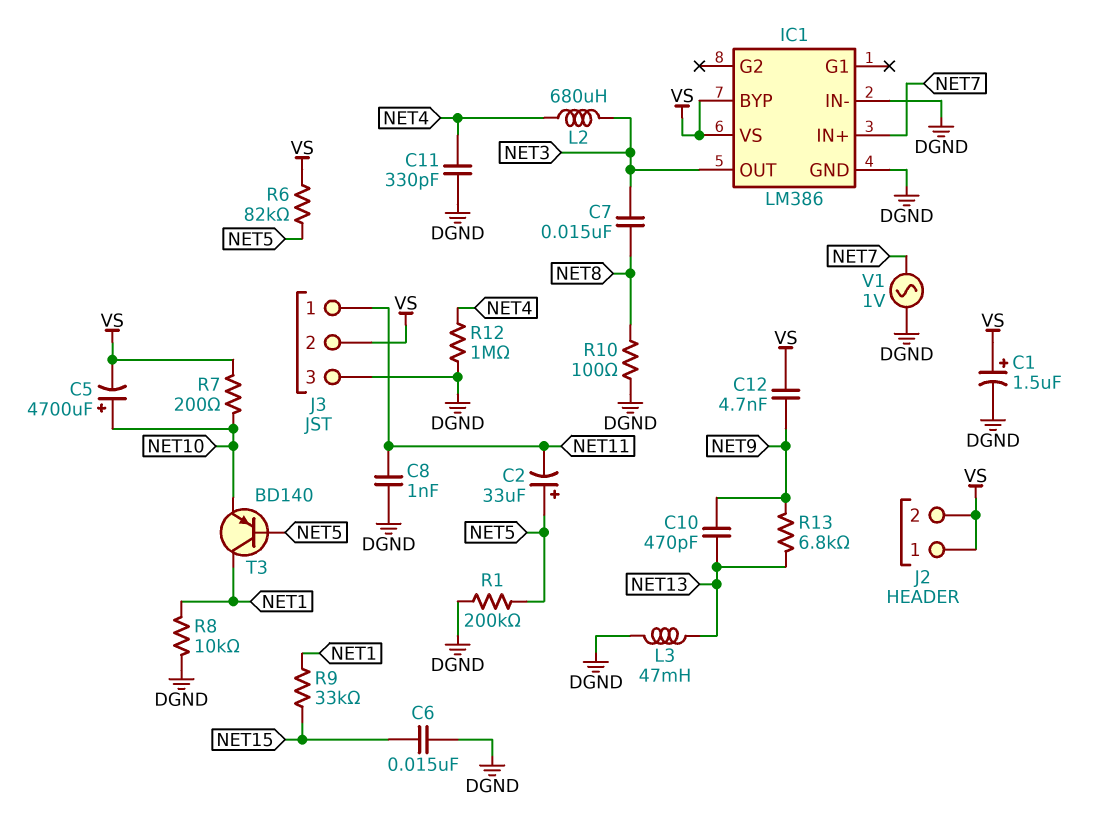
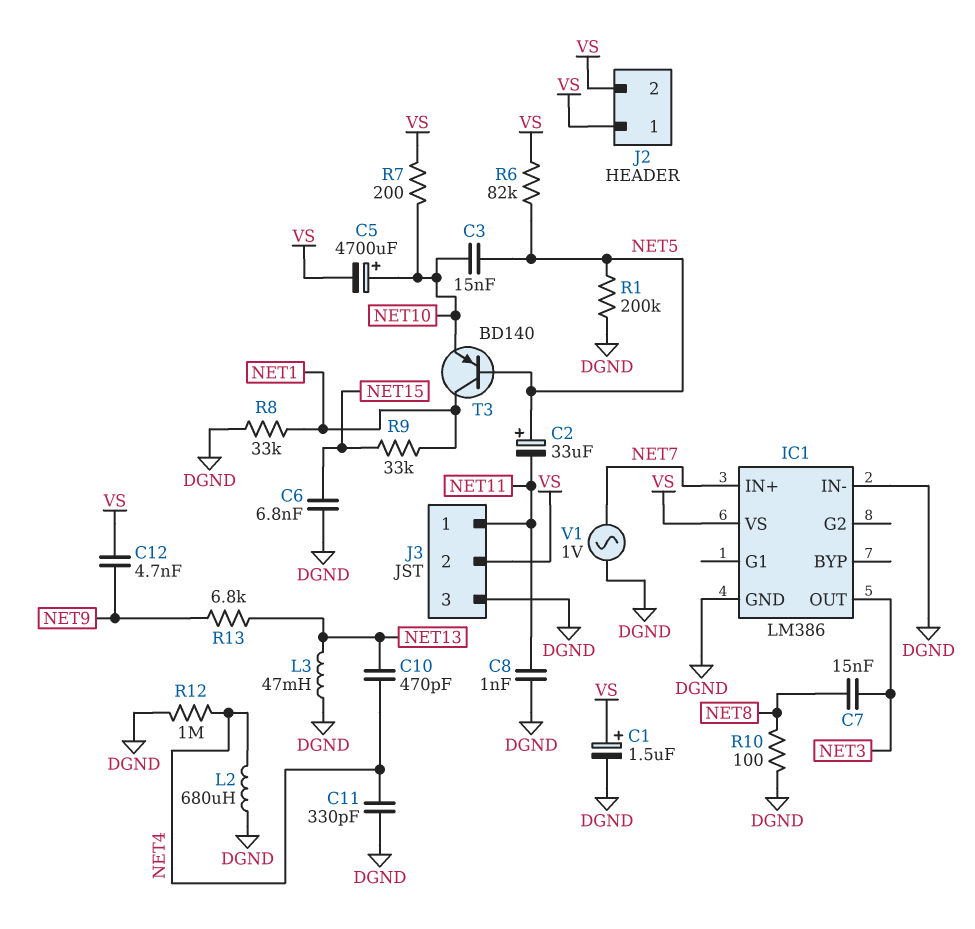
C3: none -> 15nF (NET5, NET10)
C6: 15nF (DGND, NET15) -> 6.8nF (DGND, NET15)
C10: 470pF (NET9, NET13) -> 470pF (NET4, NET13)
IC1 pin BYP: VS -> none
L2: 680uH (NET3, NET4) -> 680uH (DGND, NET4)
R8: 10k (DGND, NET1) -> 33k (DGND, NET1)

